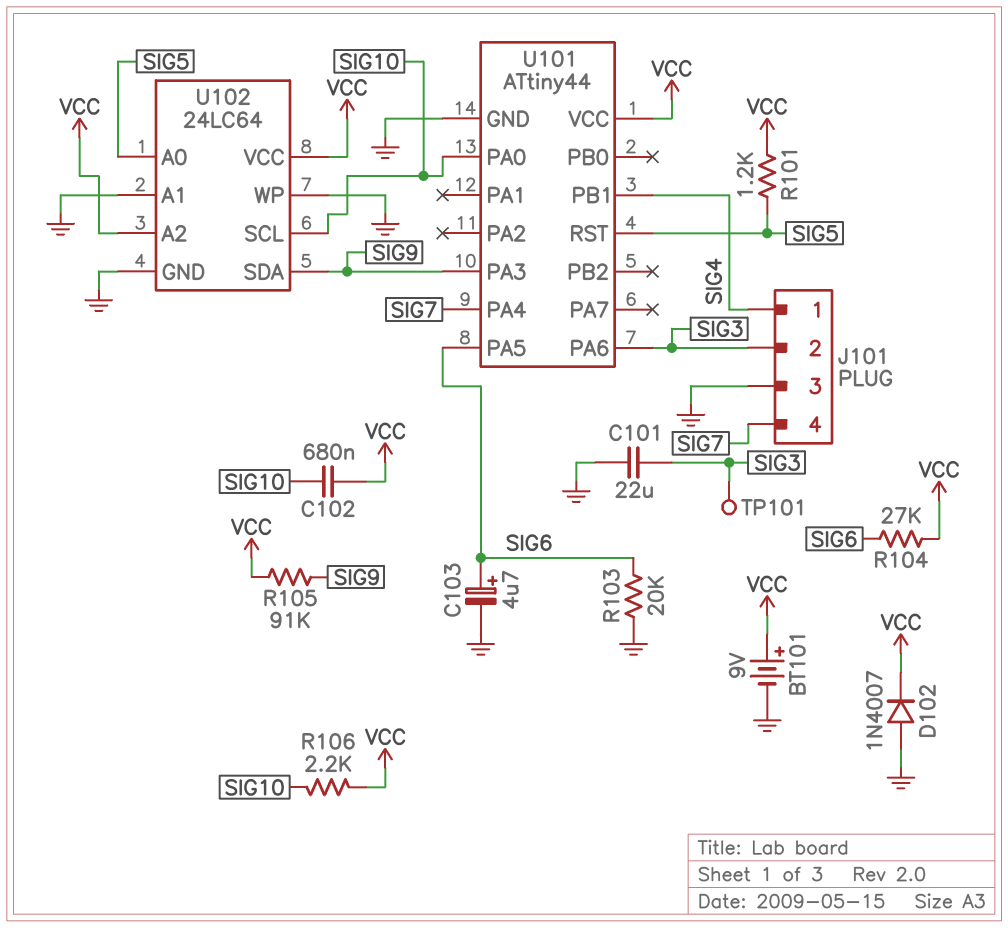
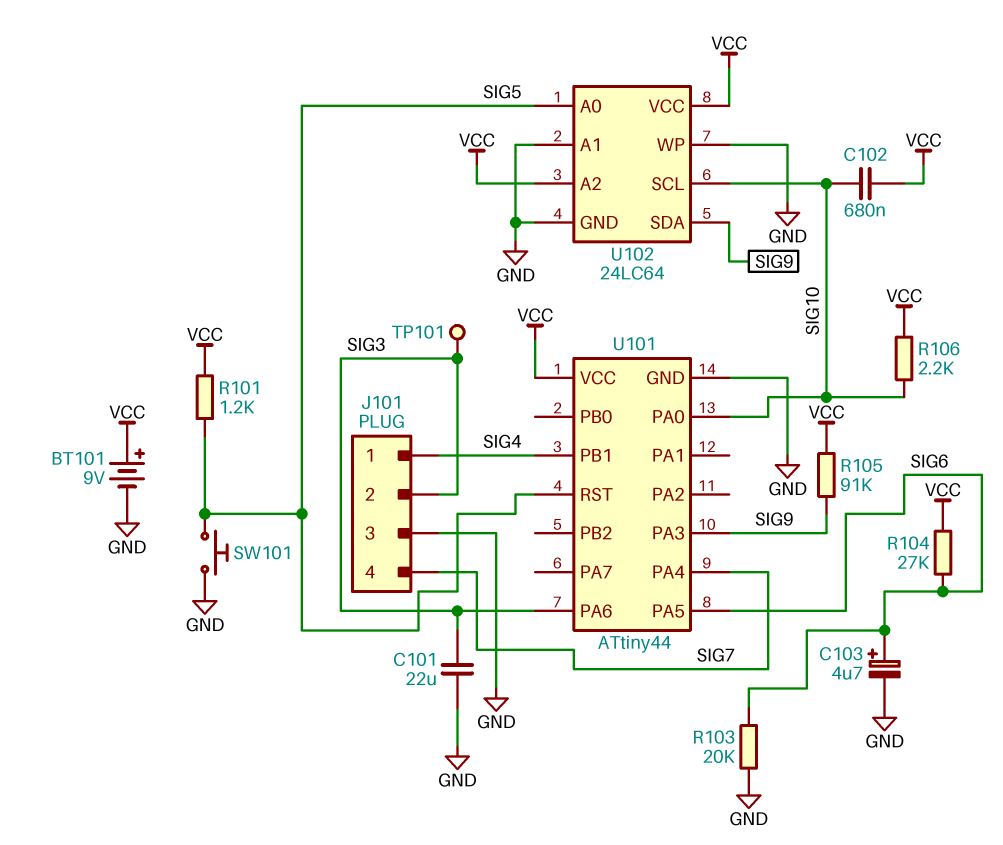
D102: diode 1N4007 (A GND, K VCC) -> none
SW101: none -> button (GND, SIG5)

